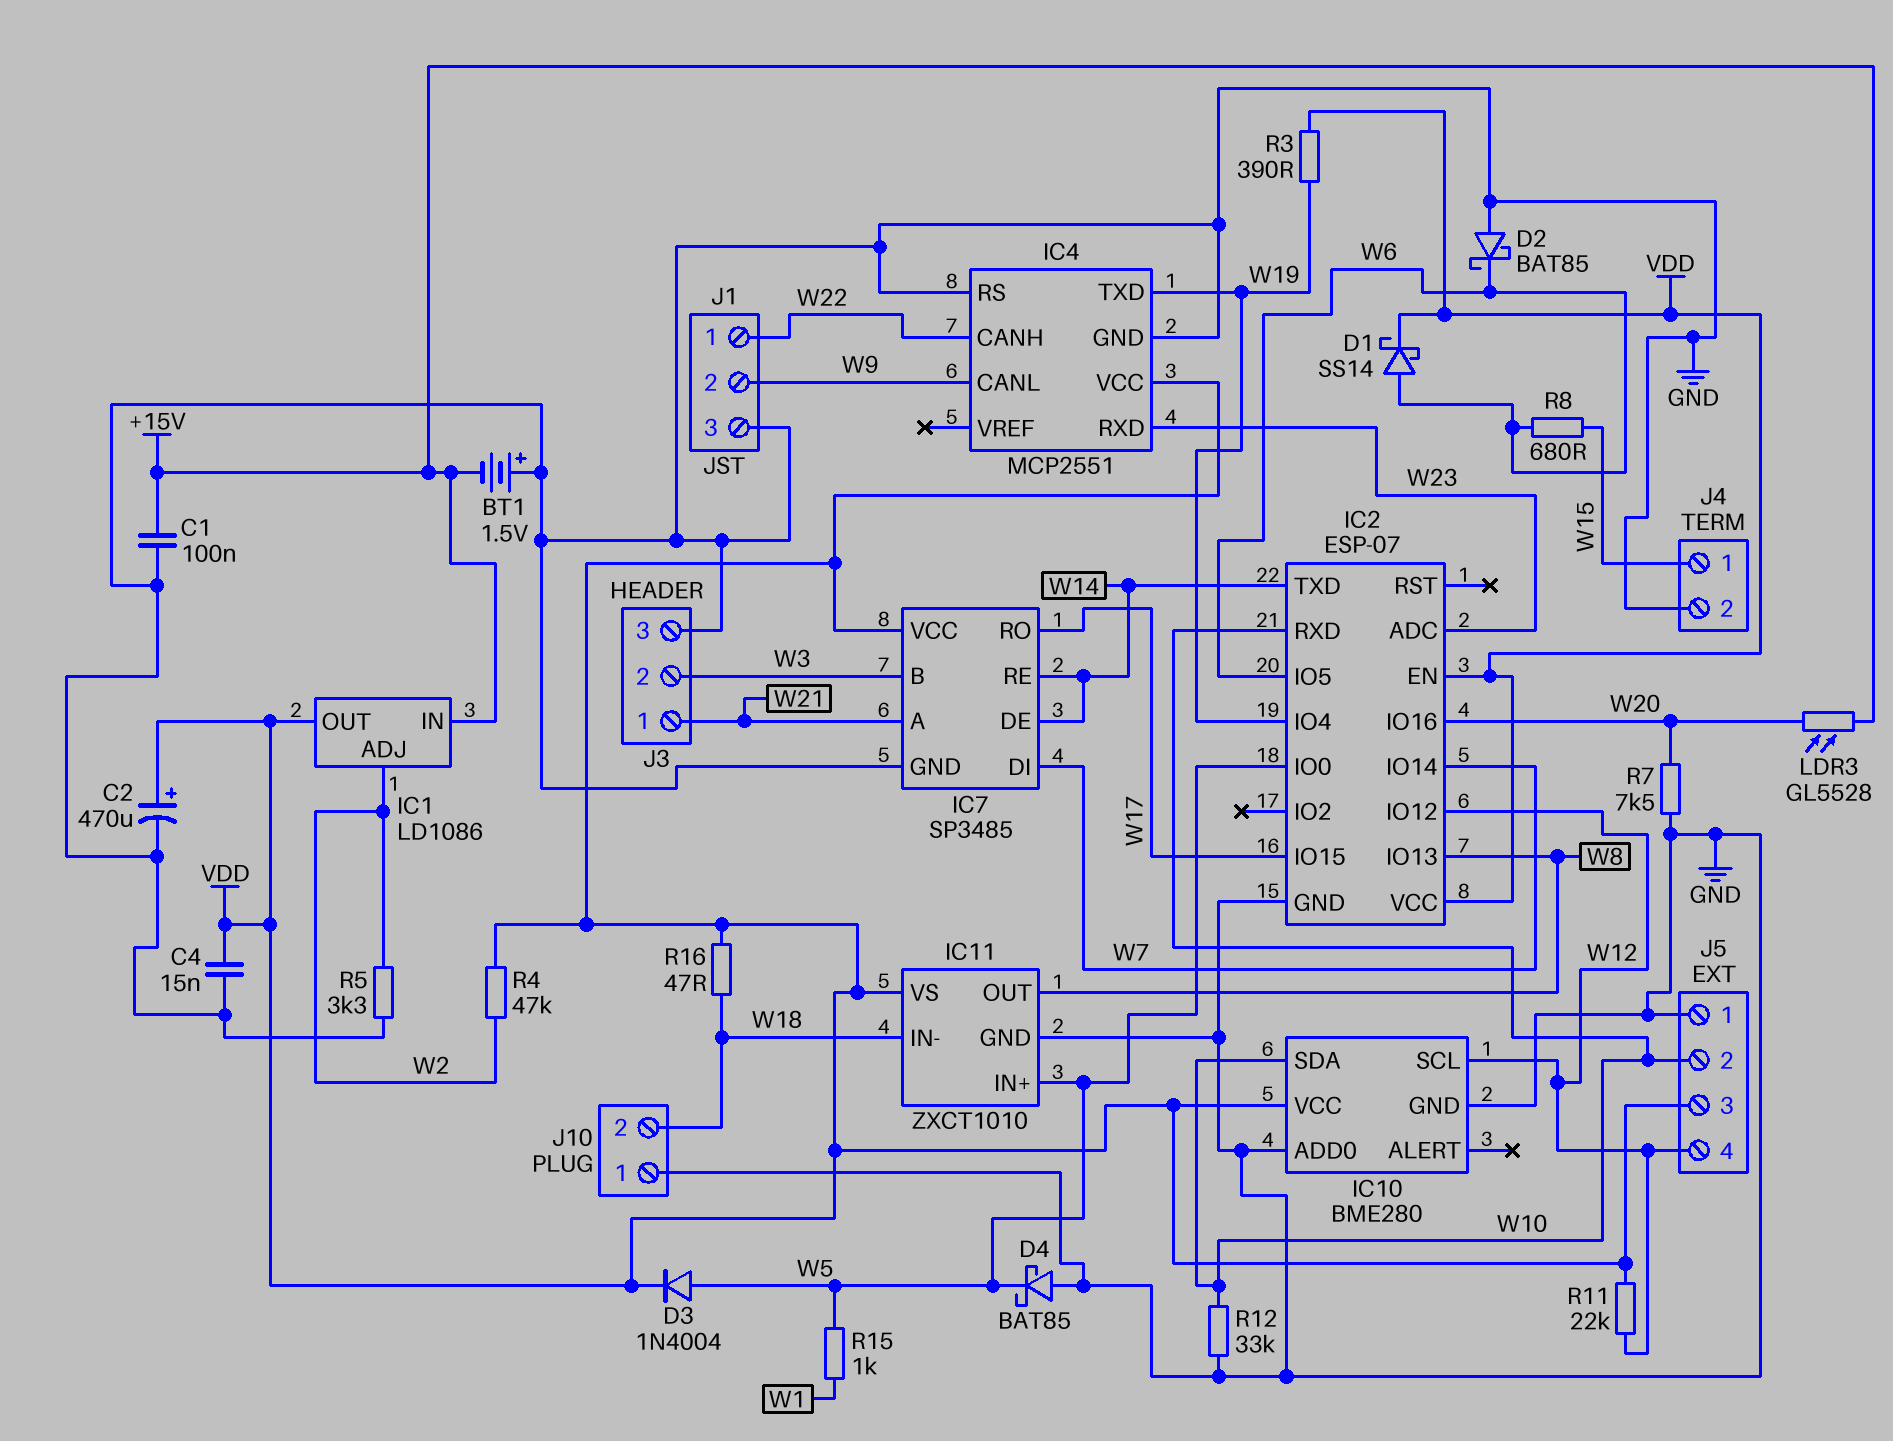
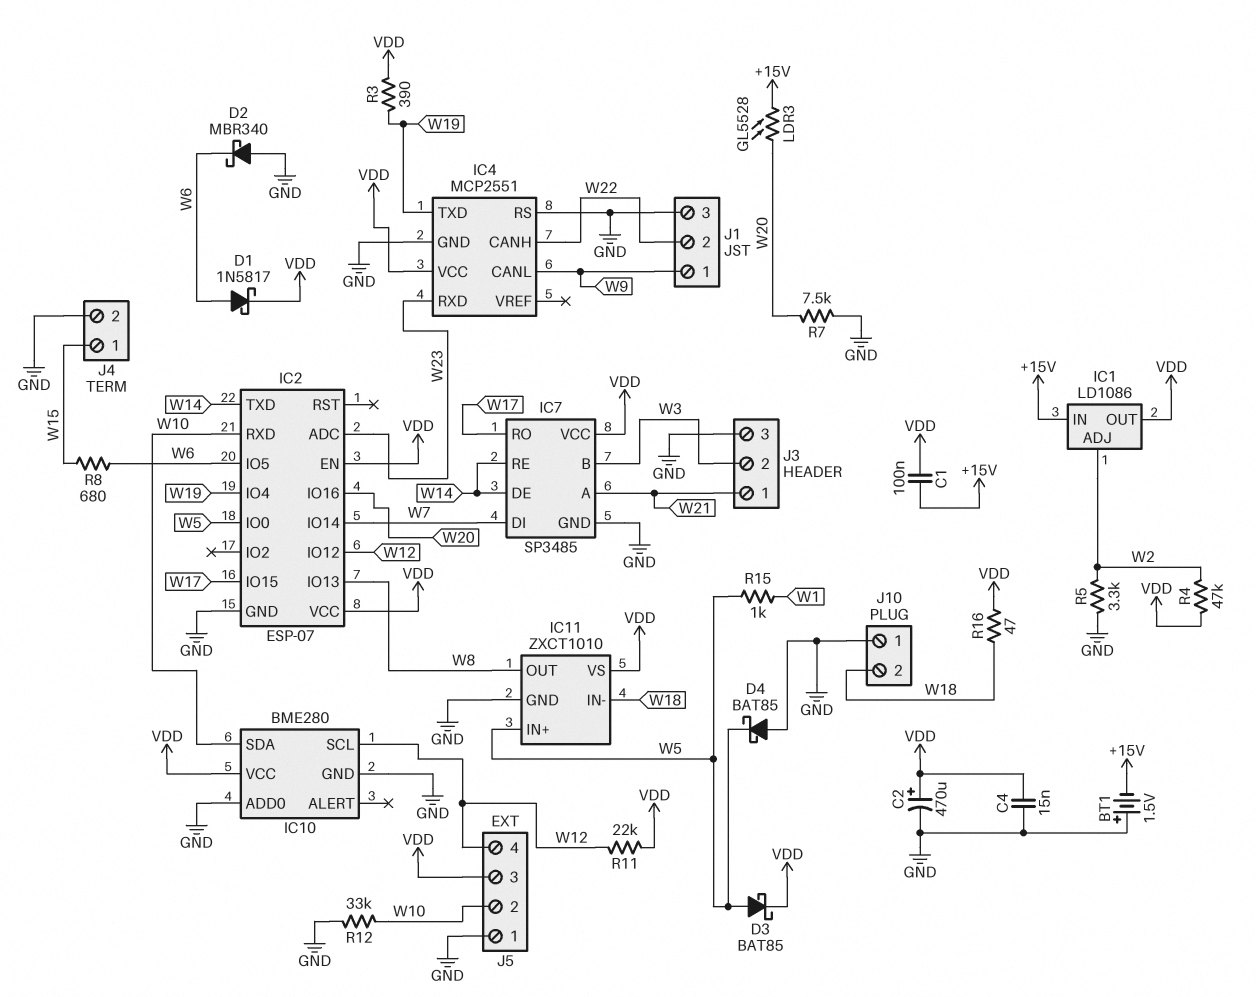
C1: 100nF (+15V, GND) -> 100nF (+15V, VDD)
D1: schottky SS14 (A W6, K VDD) -> schottky 1N5817 (A W6, K VDD)
D2: schottky BAT85 (A GND, K W6) -> schottky MBR340 (A GND, K W6)
D3: diode 1N4004 (A W5, K VDD) -> schottky BAT85 (A W5, K VDD)
J1 pin 1: W22 -> W9
J1 pin 2: W9 -> W22

